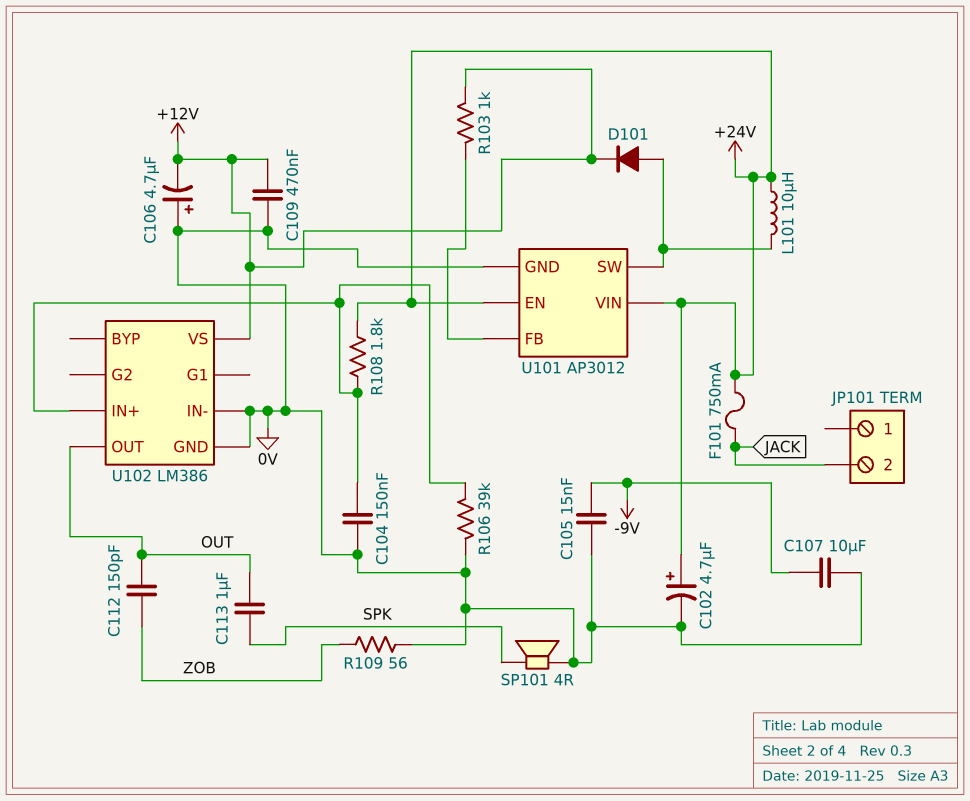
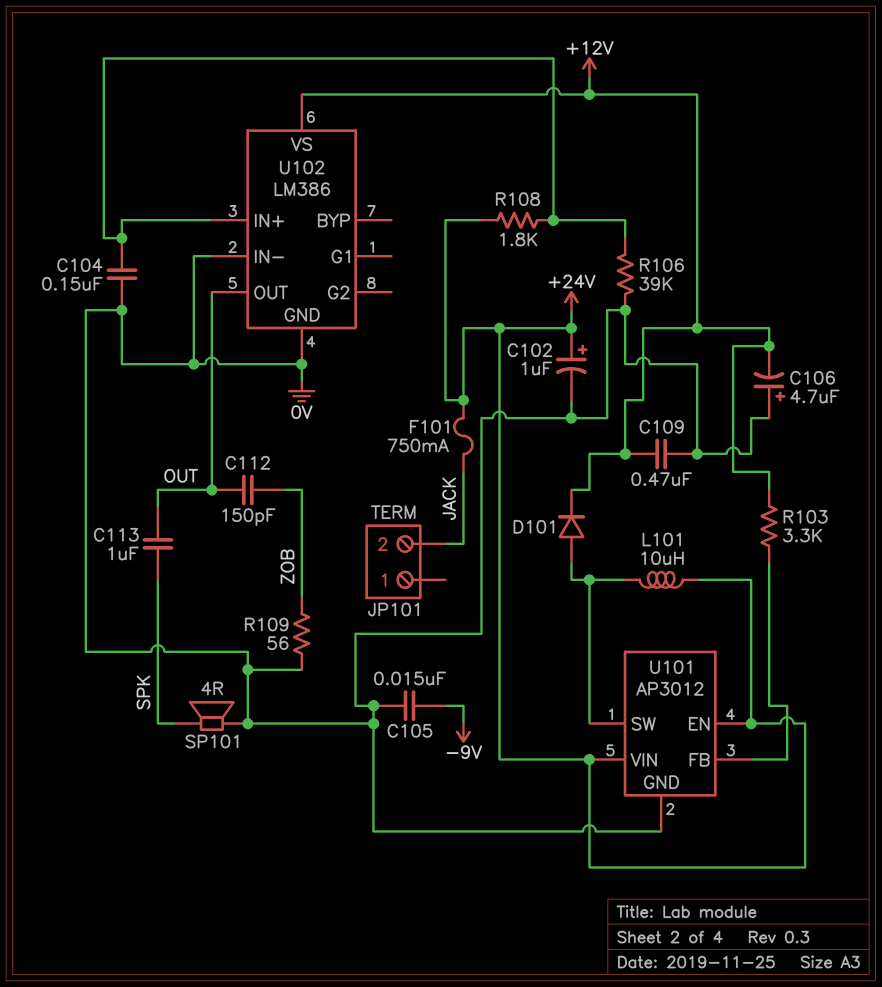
C102: 4.7uF (plus +24V, minus 0V) -> 1uF (plus +24V, minus 0V)
C107: 10uF (-9V, 0V) -> none
R103: 1k (+12V, U101/FB) -> 3.3k (+12V, U101/FB)

